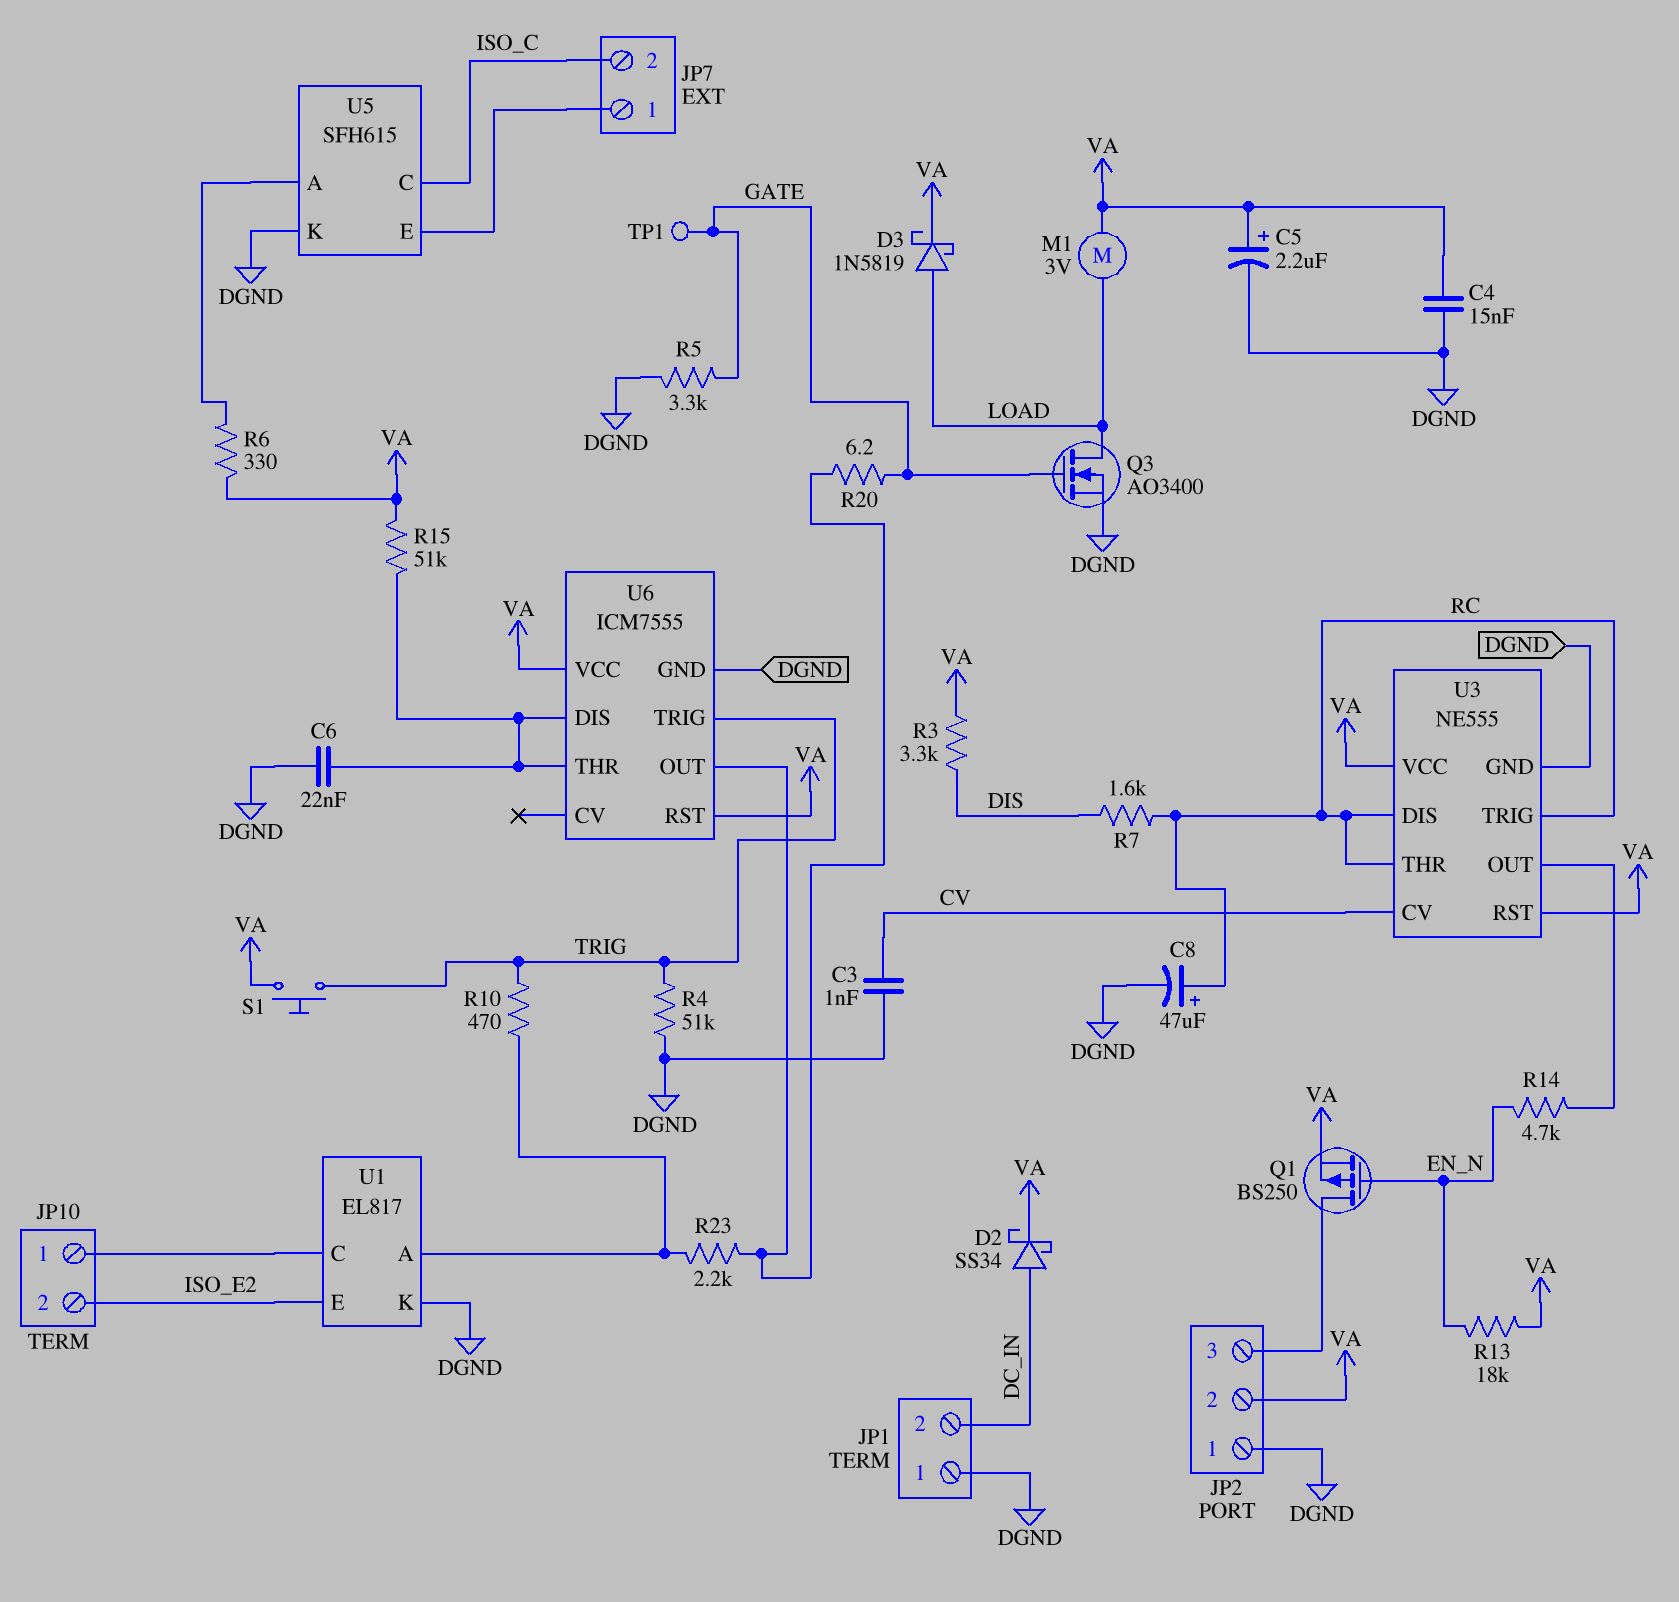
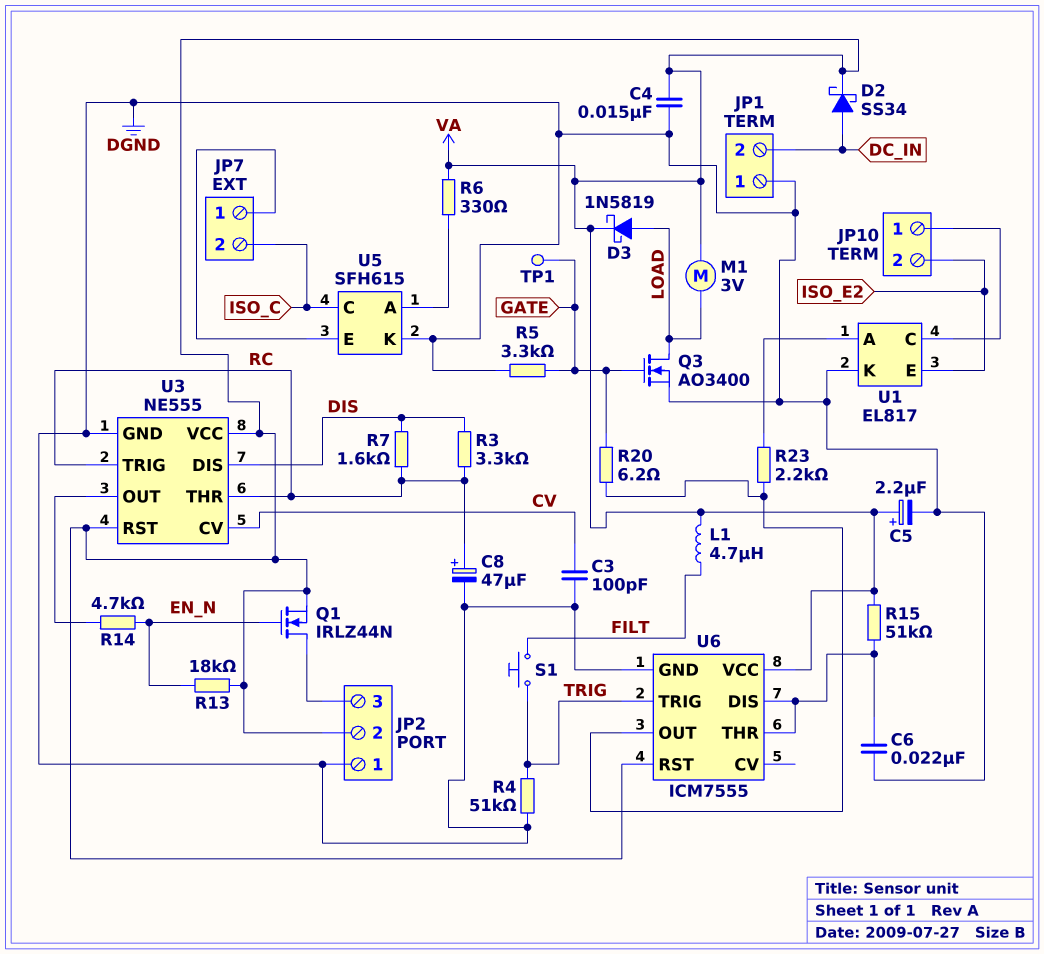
C3: 1nF (CV, DGND) -> 100pF (CV, DGND)
L1: none -> 4.7uH (FILT, VA)
Q1: PMOS BS250 (G EN_N, D JP2/3, S VA) -> NMOS IRLZ44N (G EN_N, D JP2/3, S VA)
R3: 3.3k (DIS, VA) -> 3.3k (DIS, RC)
R10: 470 (TRIG, U1/A) -> none
S1: button (TRIG, VA) -> button (FILT, TRIG)
U3 pin DIS: RC -> DIS

